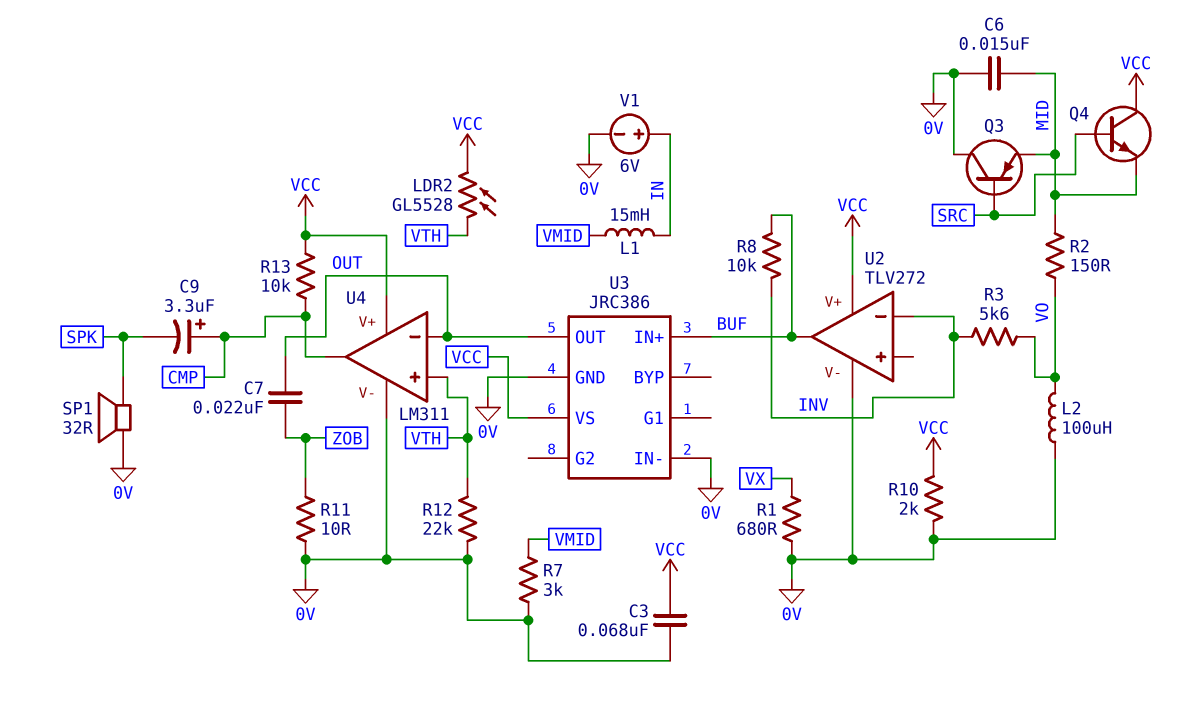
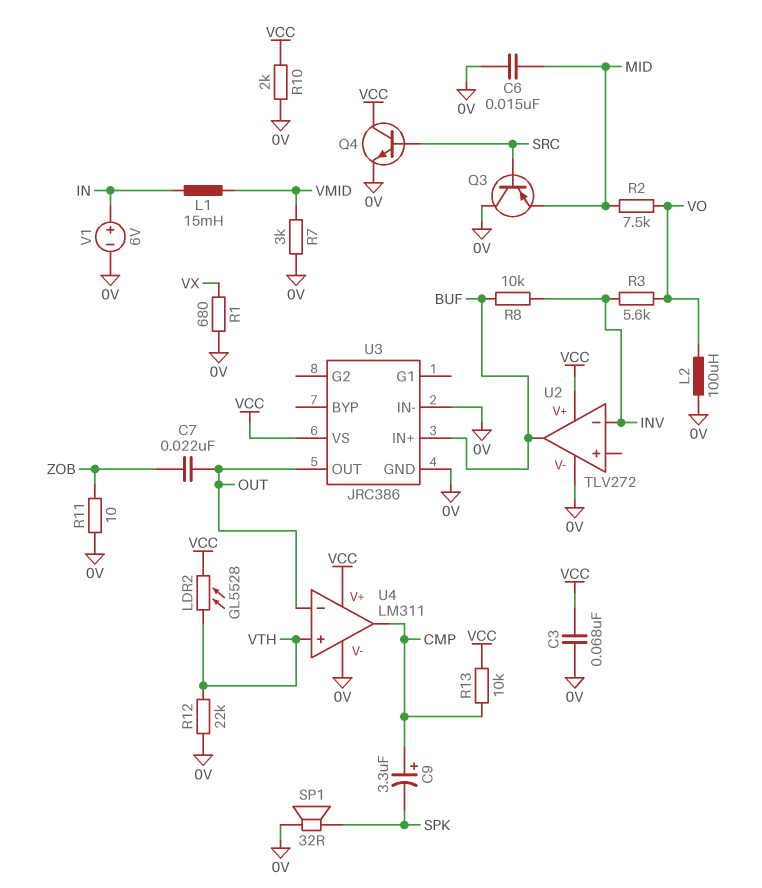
Q4: NPN (B SRC, C VCC, E MID) -> NPN (B SRC, C VCC, E 0V)
R2: 150 (MID, VO) -> 7.5k (MID, VO)

